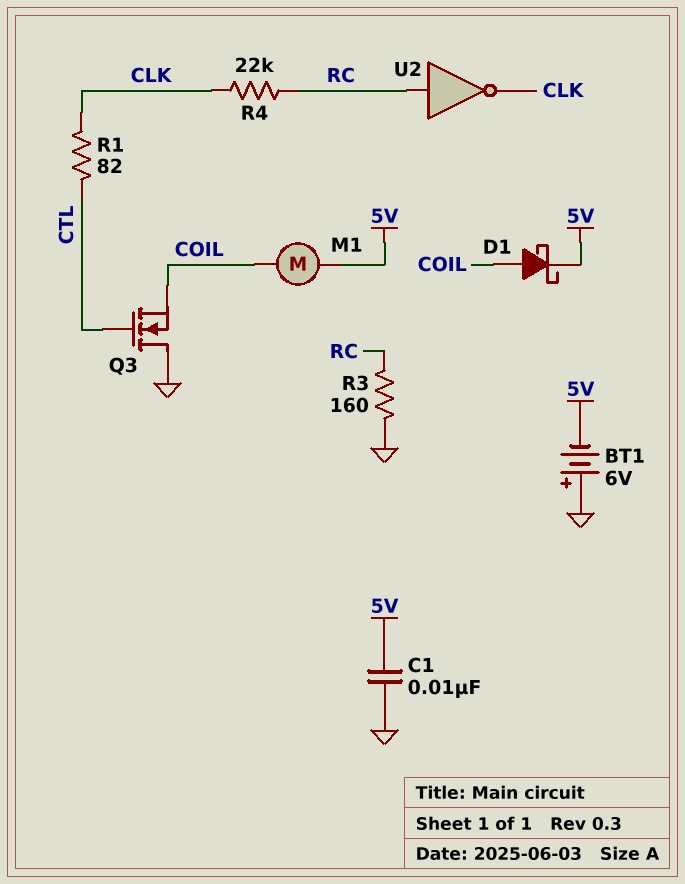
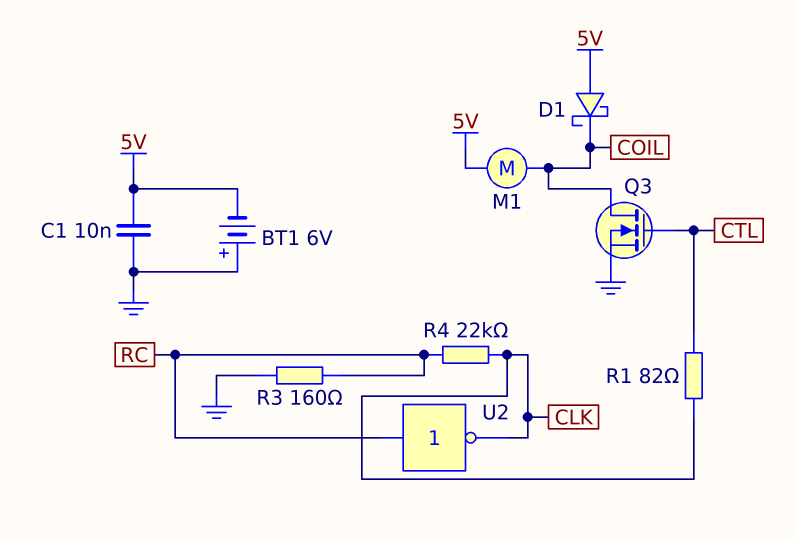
D1: schottky (A COIL, K 5V) -> schottky (A 5V, K COIL)
Q3: NMOS (G CTL, D GND, S COIL) -> NMOS (G CTL, D COIL, S GND)

